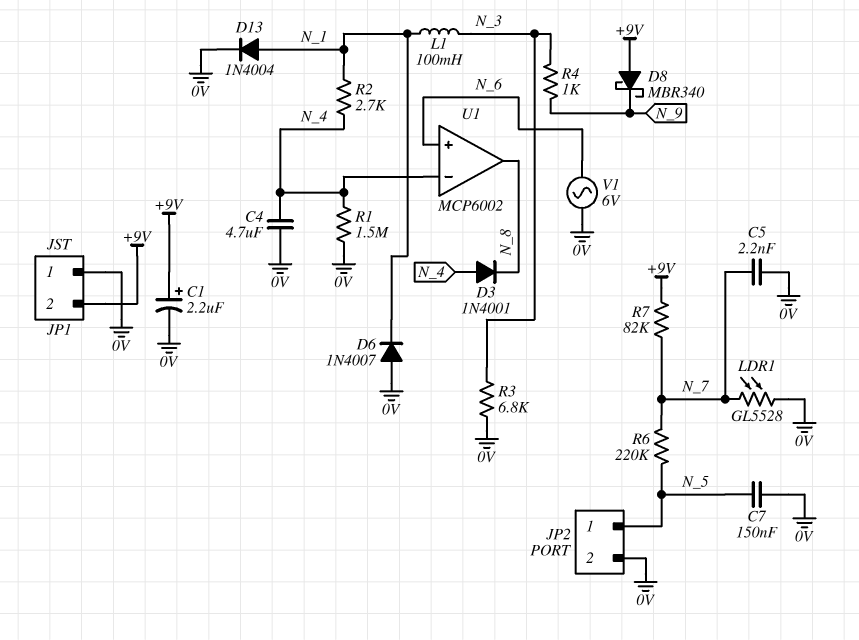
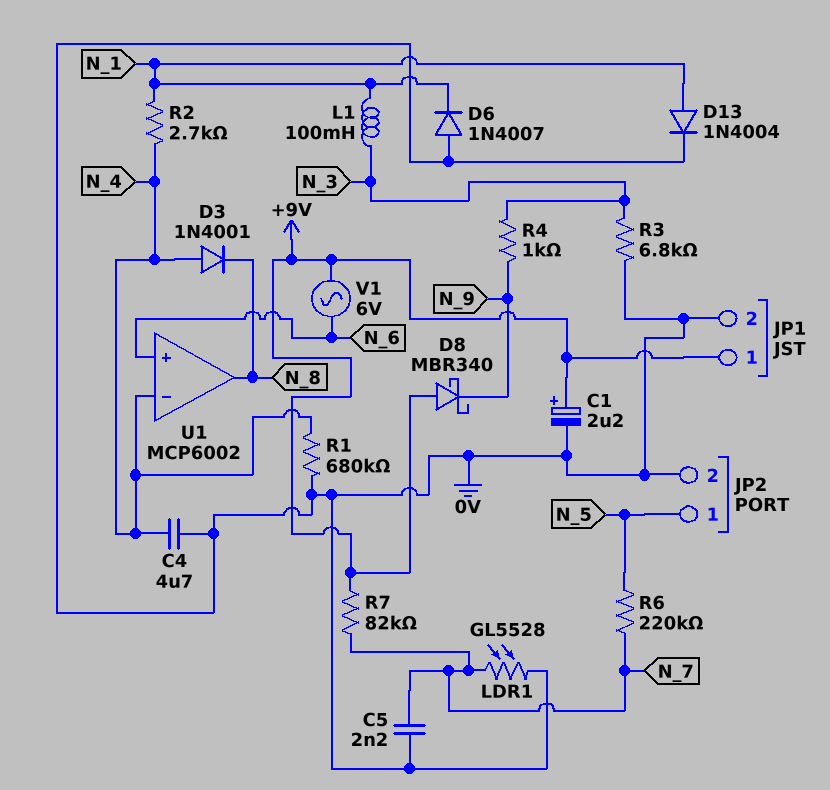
C7: 150nF (0V, N_5) -> none
JP1 pin 1: 0V -> +9V
JP1 pin 2: +9V -> 0V
R1: 1.5M (0V, N_4) -> 680k (0V, N_4)
V1: AC 6V (0V, N_6) -> AC 6V (+9V, N_6)

